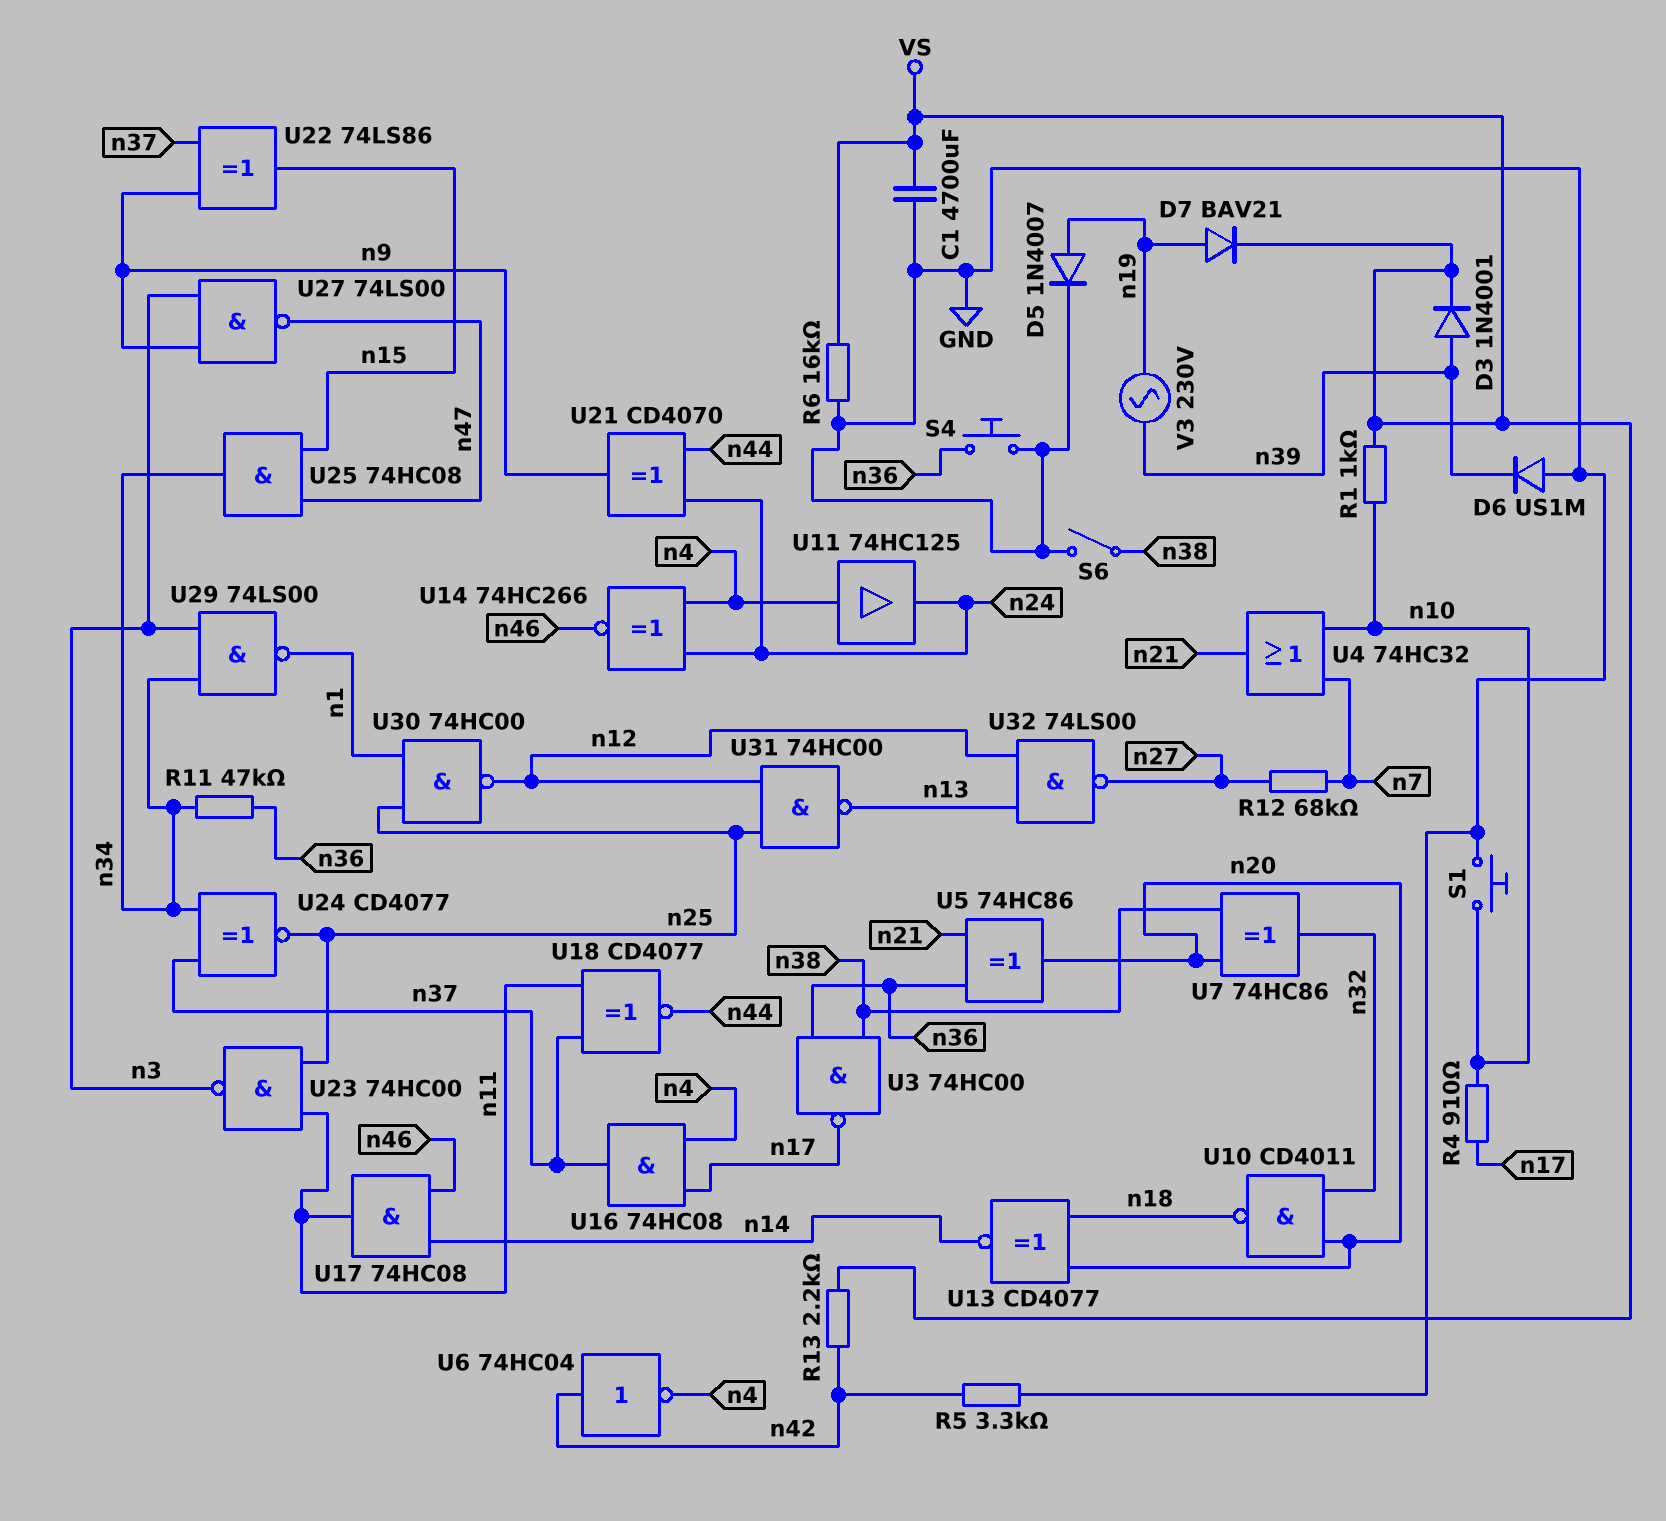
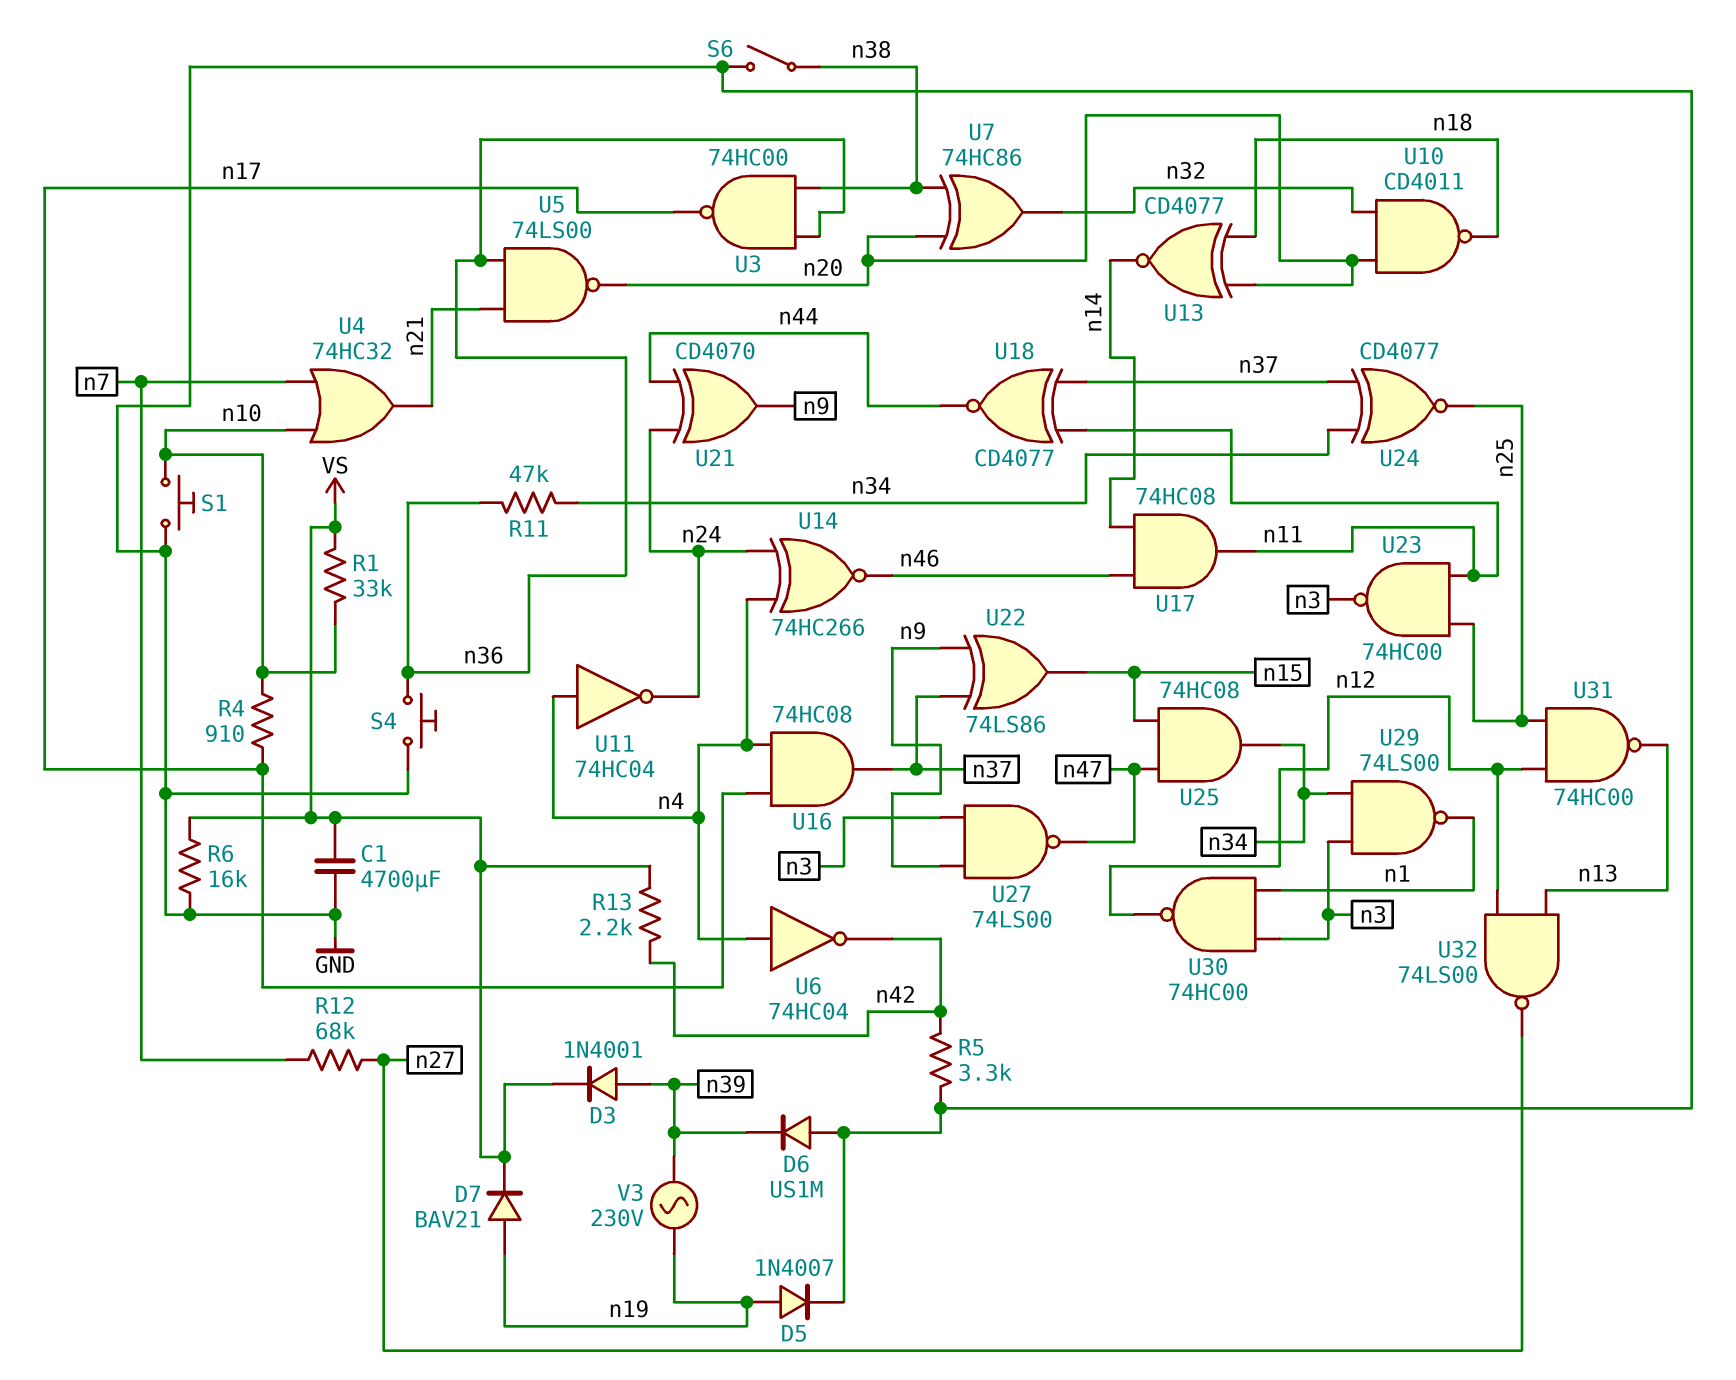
R1: 1k (VS, n10) -> 33k (VS, n10)
U5: XOR 74HC86 (in n21, in n36, out n20) -> NAND 74LS00 (in n21, in n36, out n20)
U6: NOT 74HC04 (in n42, out n4) -> NOT 74HC04 (in n4, out n42)
U11: buffer 74HC125 (in n4, out n24) -> NOT 74HC04 (in n4, out n24)
U30: NAND 74HC00 (in n1, in n25, out n12) -> NAND 74HC00 (in n1, in n3, out n12)

